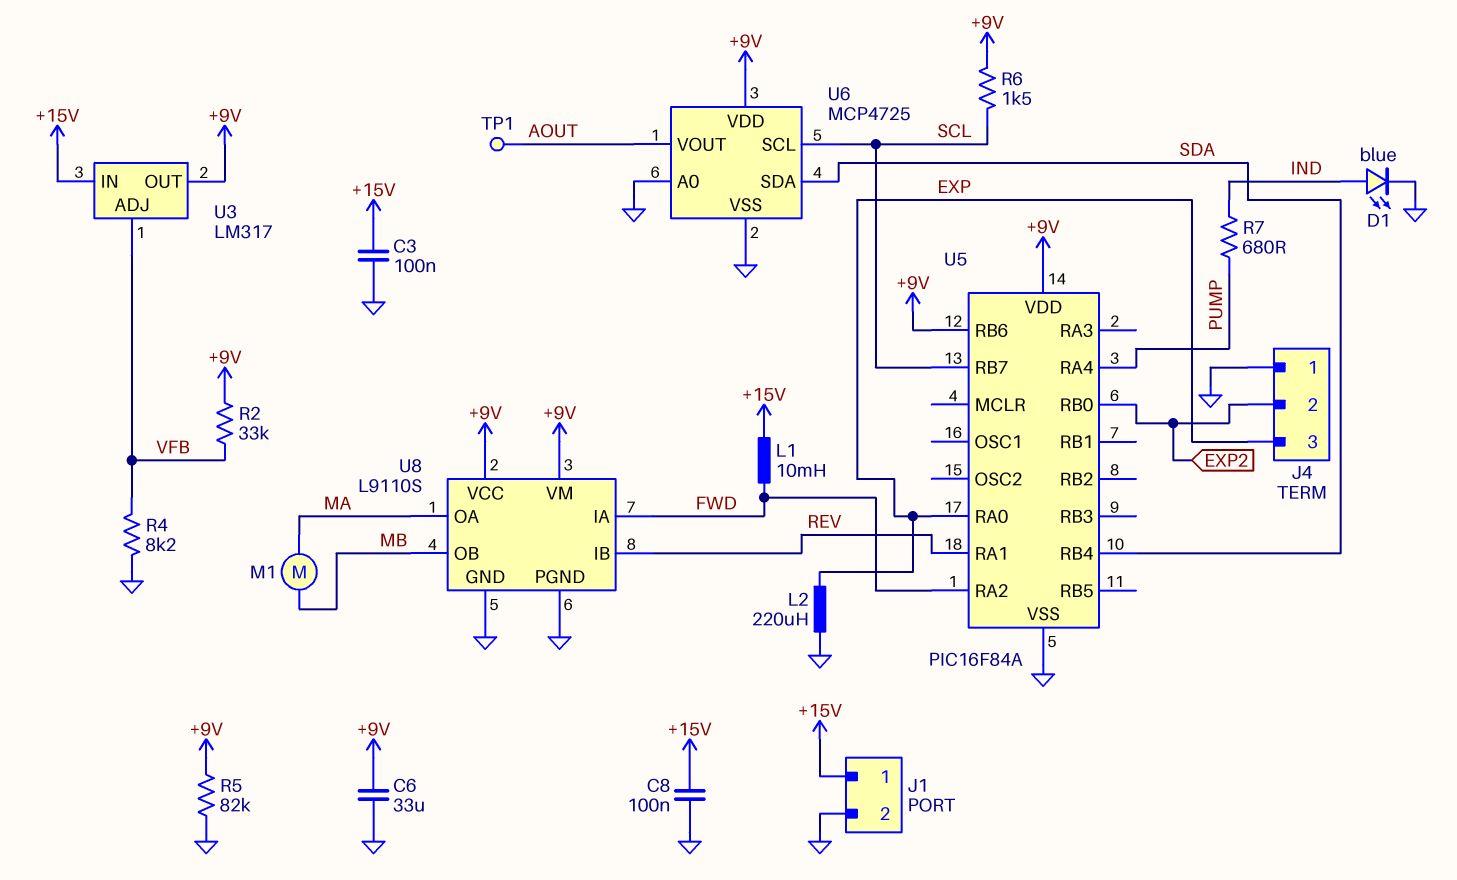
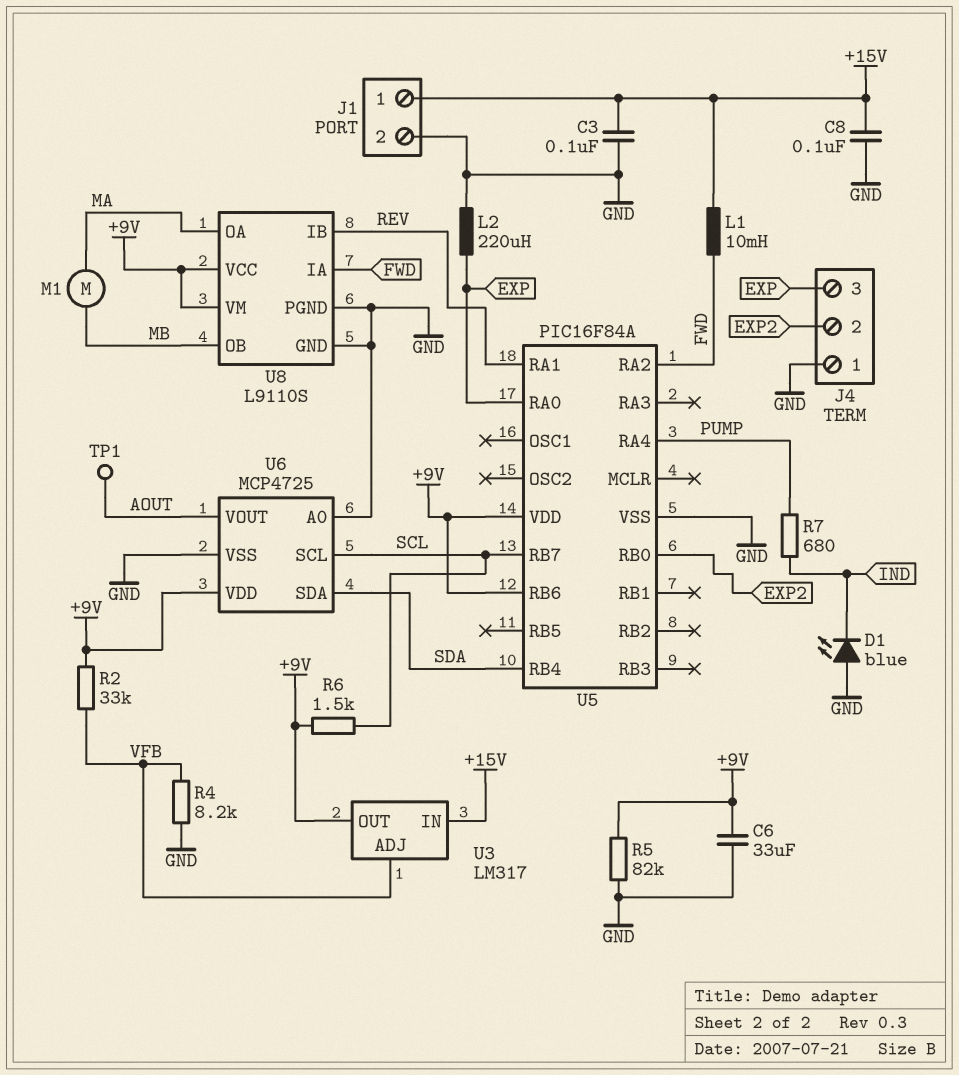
D1: LED blue (A IND, K GND) -> LED blue (A GND, K IND)

